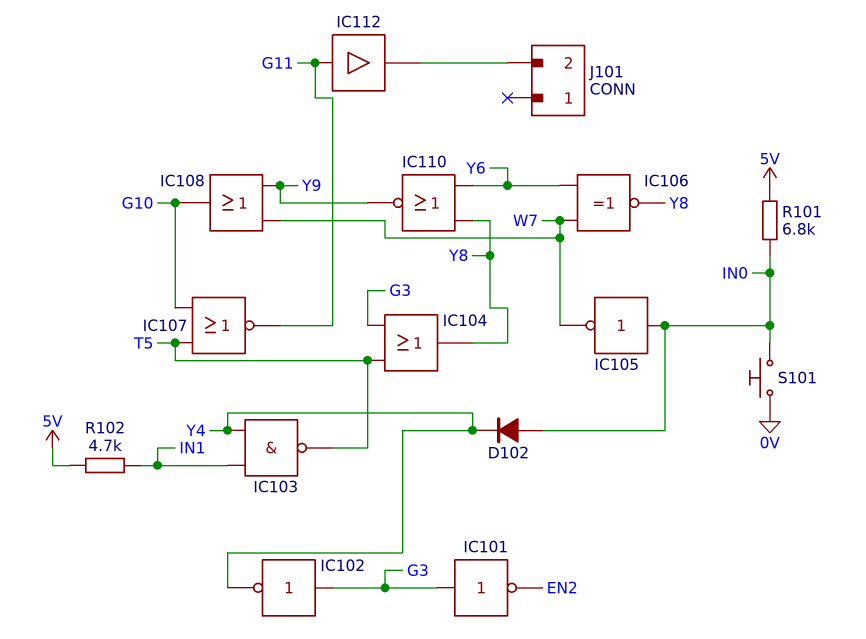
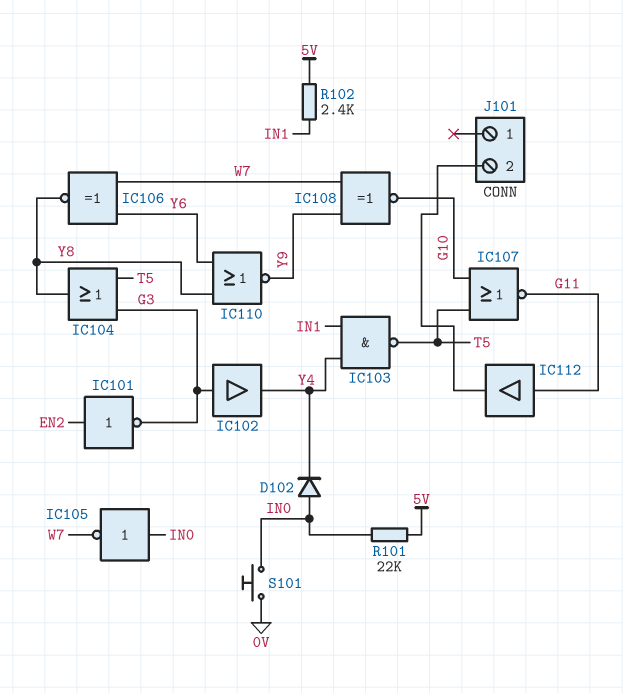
IC101: NOT (in G3, out EN2) -> NOT (in EN2, out G3)
IC102: NOT (in G3, out Y4) -> buffer (in G3, out Y4)
IC108: OR (in W7, in Y9, out G10) -> XNOR (in W7, in Y9, out G10)
R101: 6.8k (5V, IN0) -> 22k (5V, IN0)
R102: 4.7k (5V, IN1) -> 2.4k (5V, IN1)

